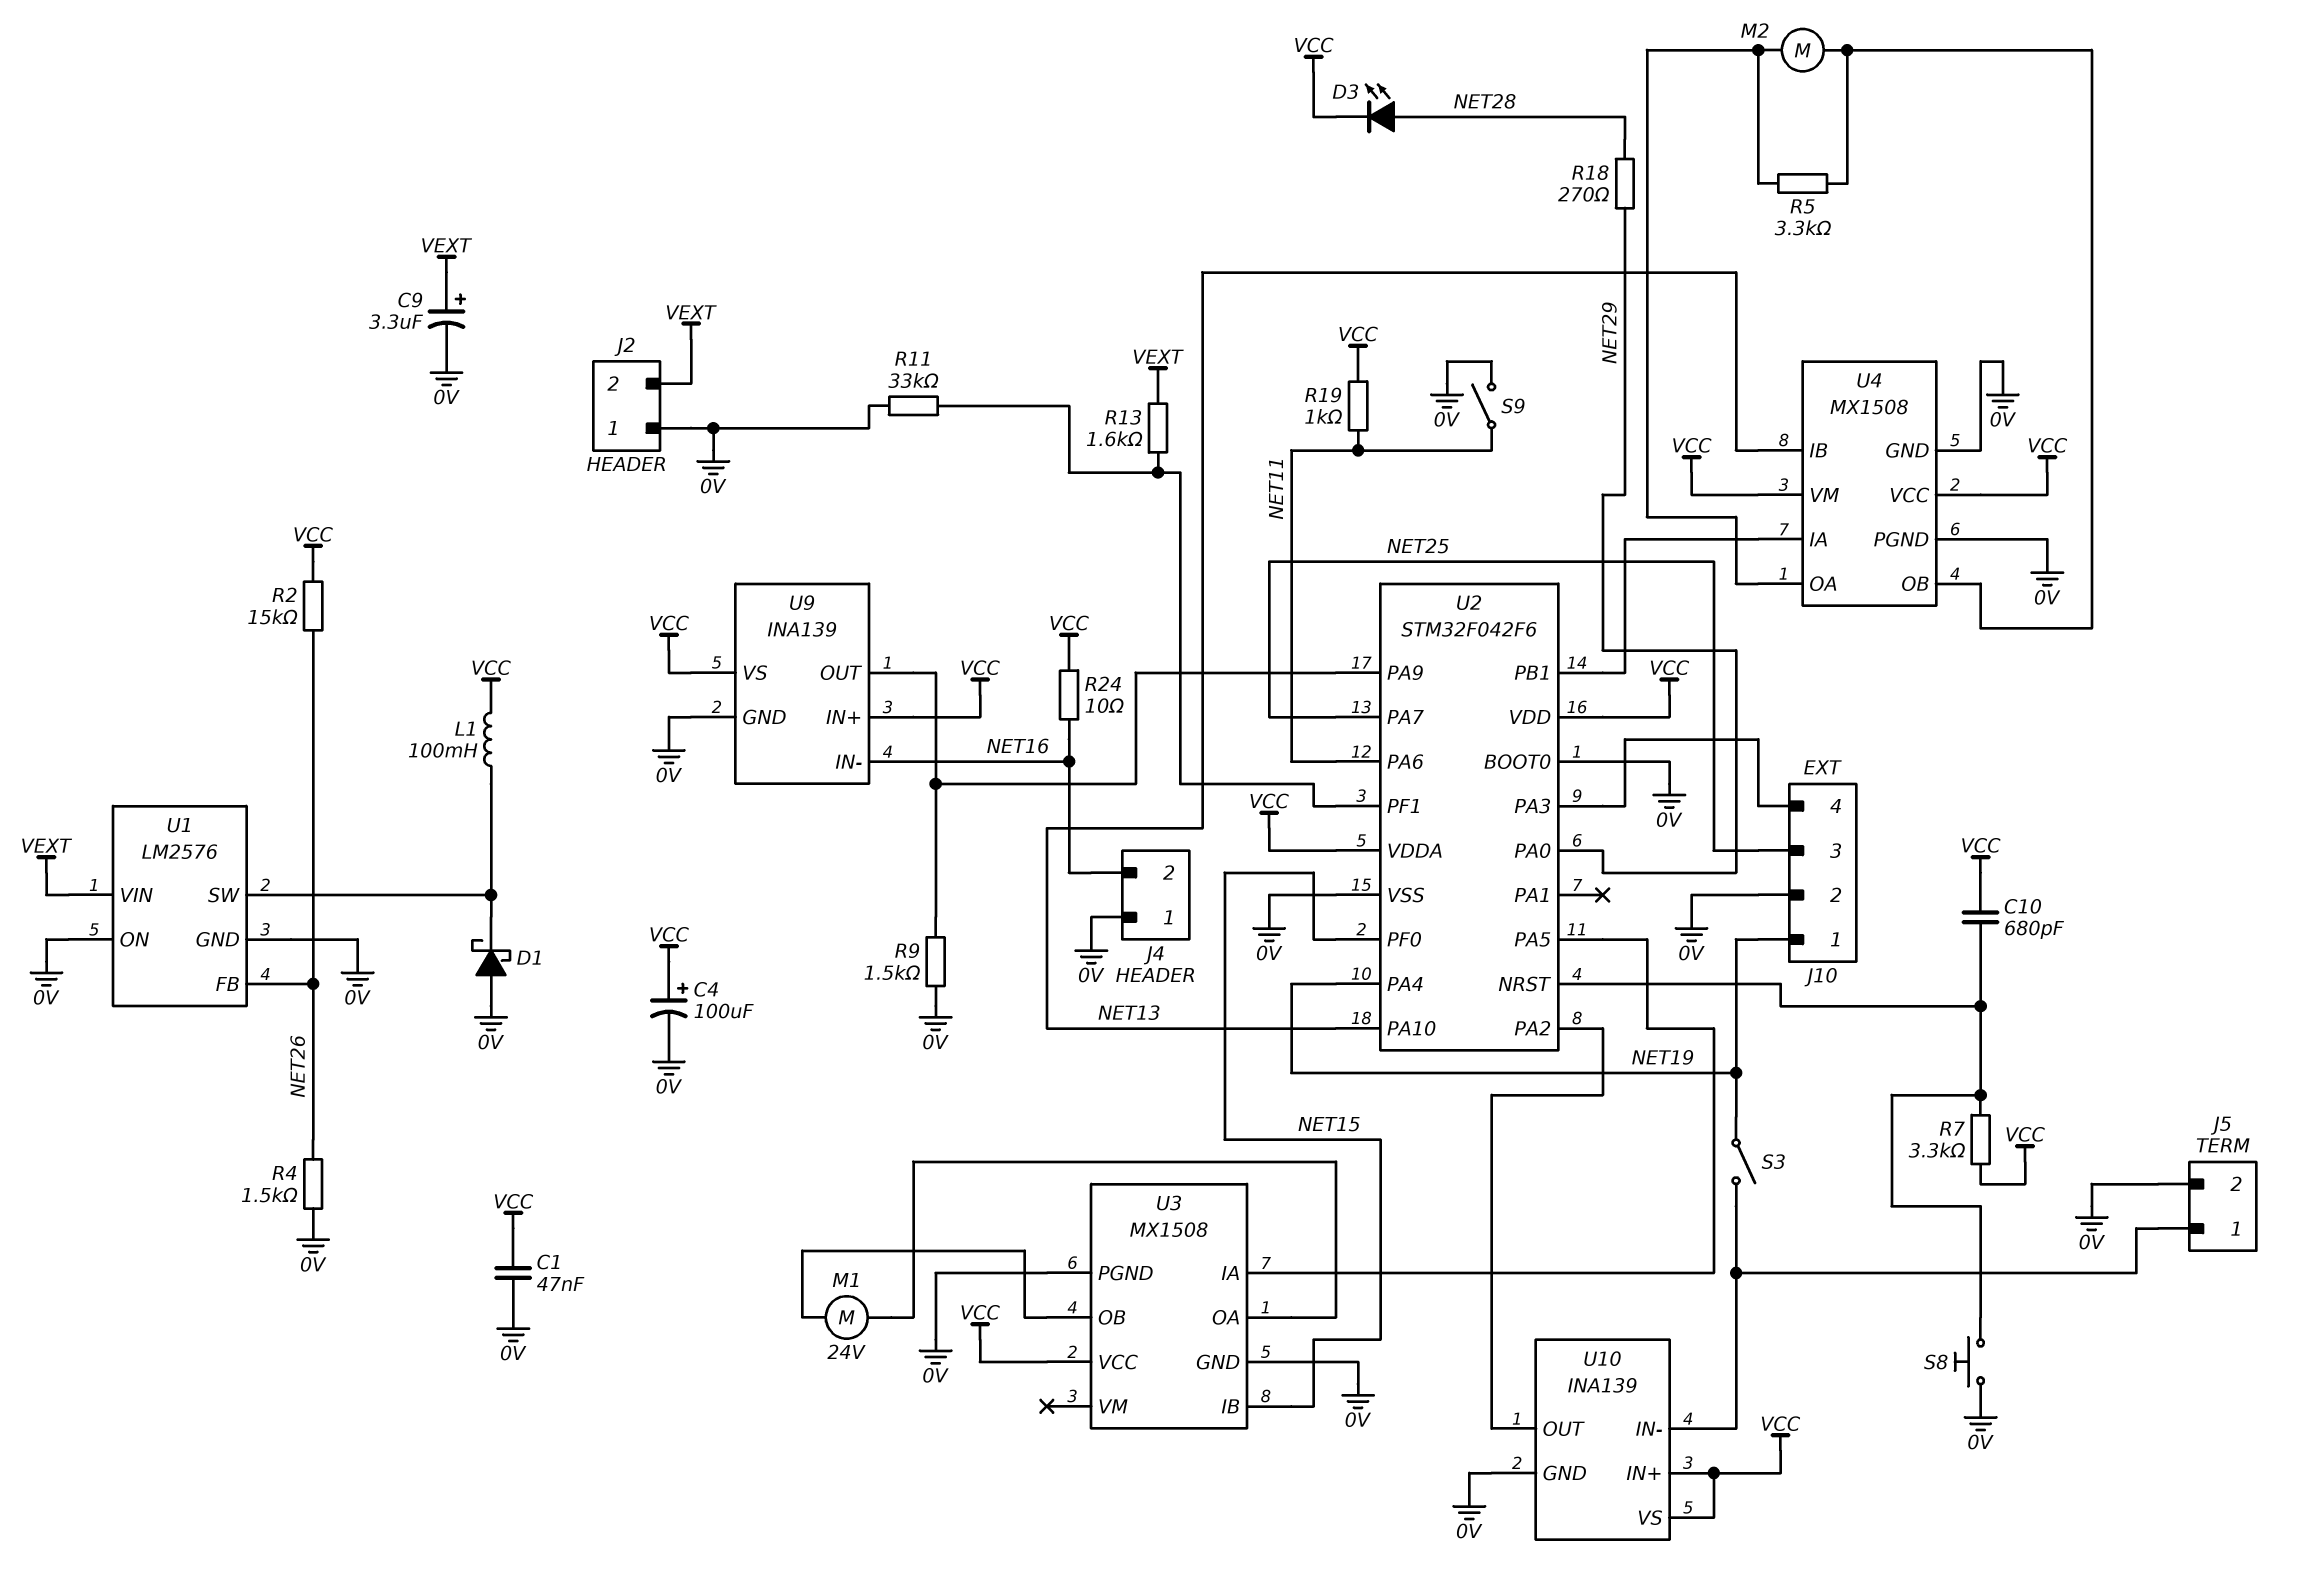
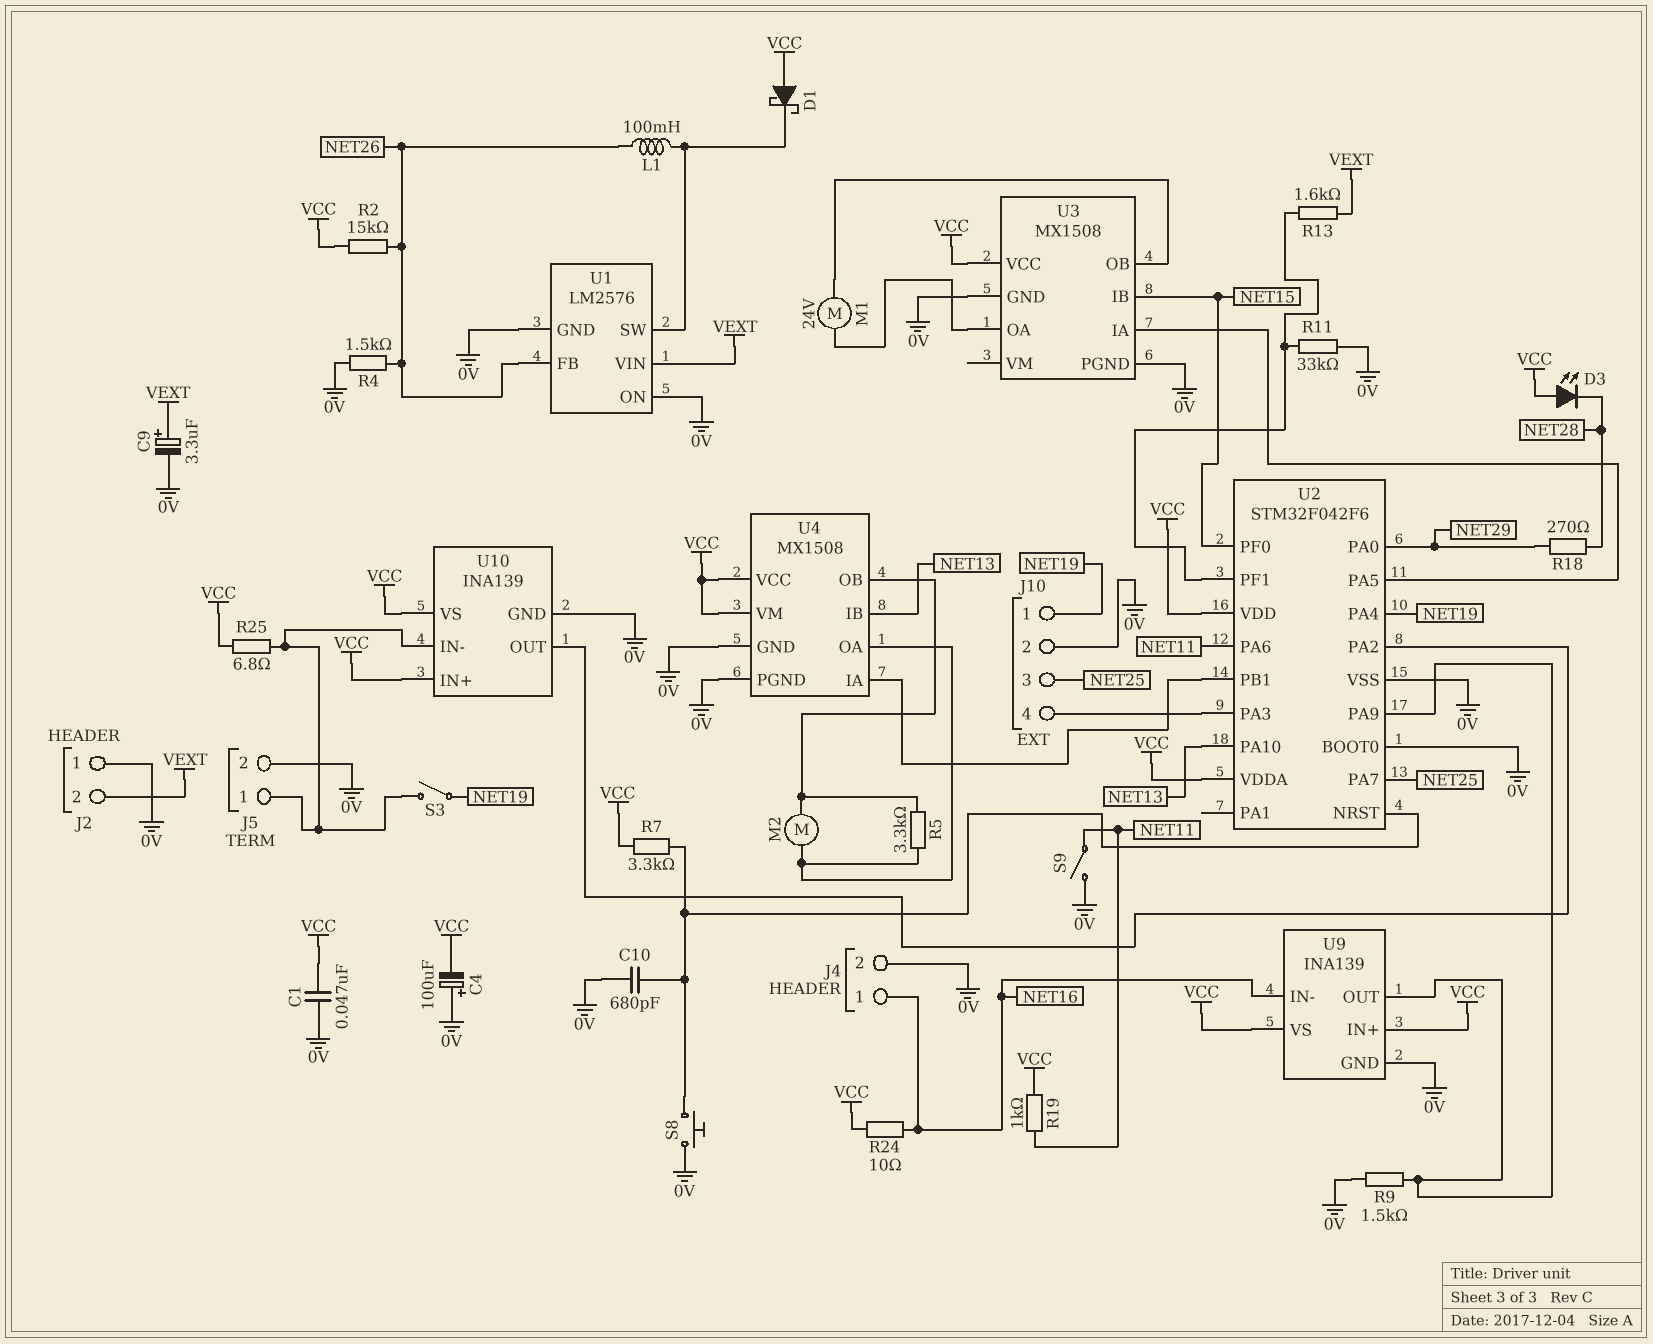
C4: 100uF (plus VCC, minus 0V) -> 100uF (plus 0V, minus VCC)
C10: 680pF (U2/NRST, VCC) -> 680pF (0V, U2/NRST)
D1: schottky (A 0V, K U1/SW) -> schottky (A VCC, K U1/SW)
D3: LED (A NET28, K VCC) -> LED (A VCC, K NET28)
J4 pin 1: 0V -> NET16
J4 pin 2: NET16 -> 0V
L1: 100mH (U1/SW, VCC) -> 100mH (NET26, U1/SW)
R25: none -> 6.8 (J5/1, VCC)

